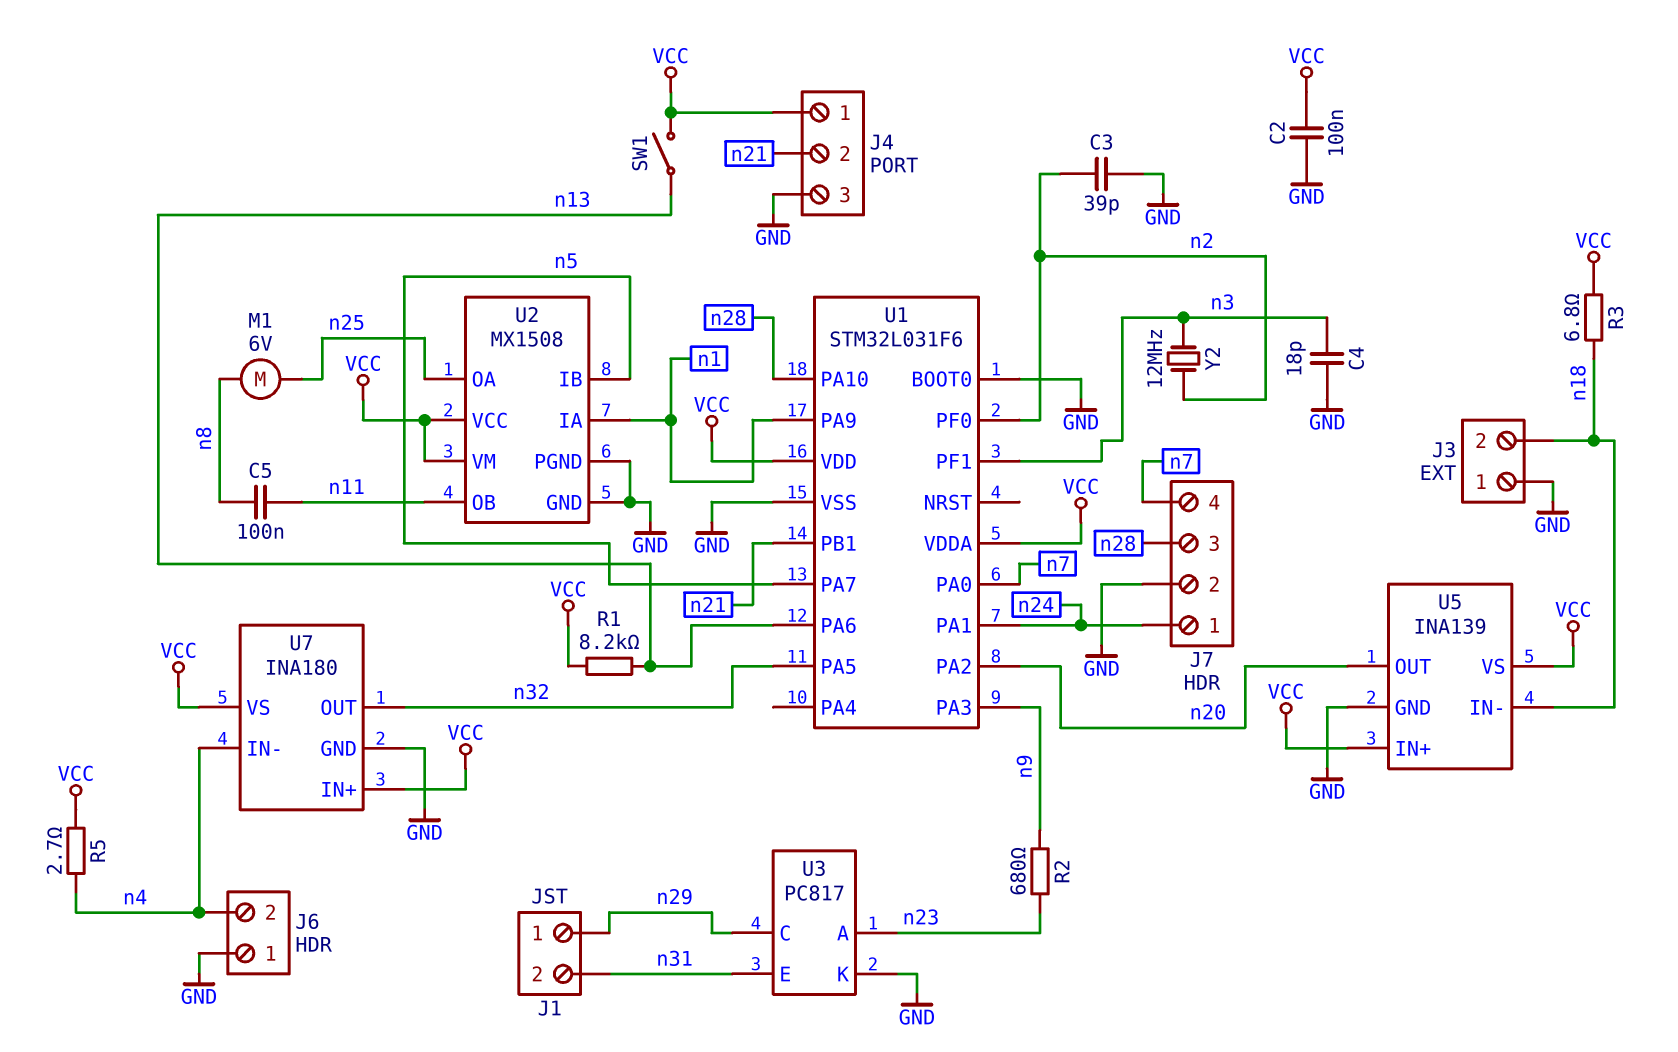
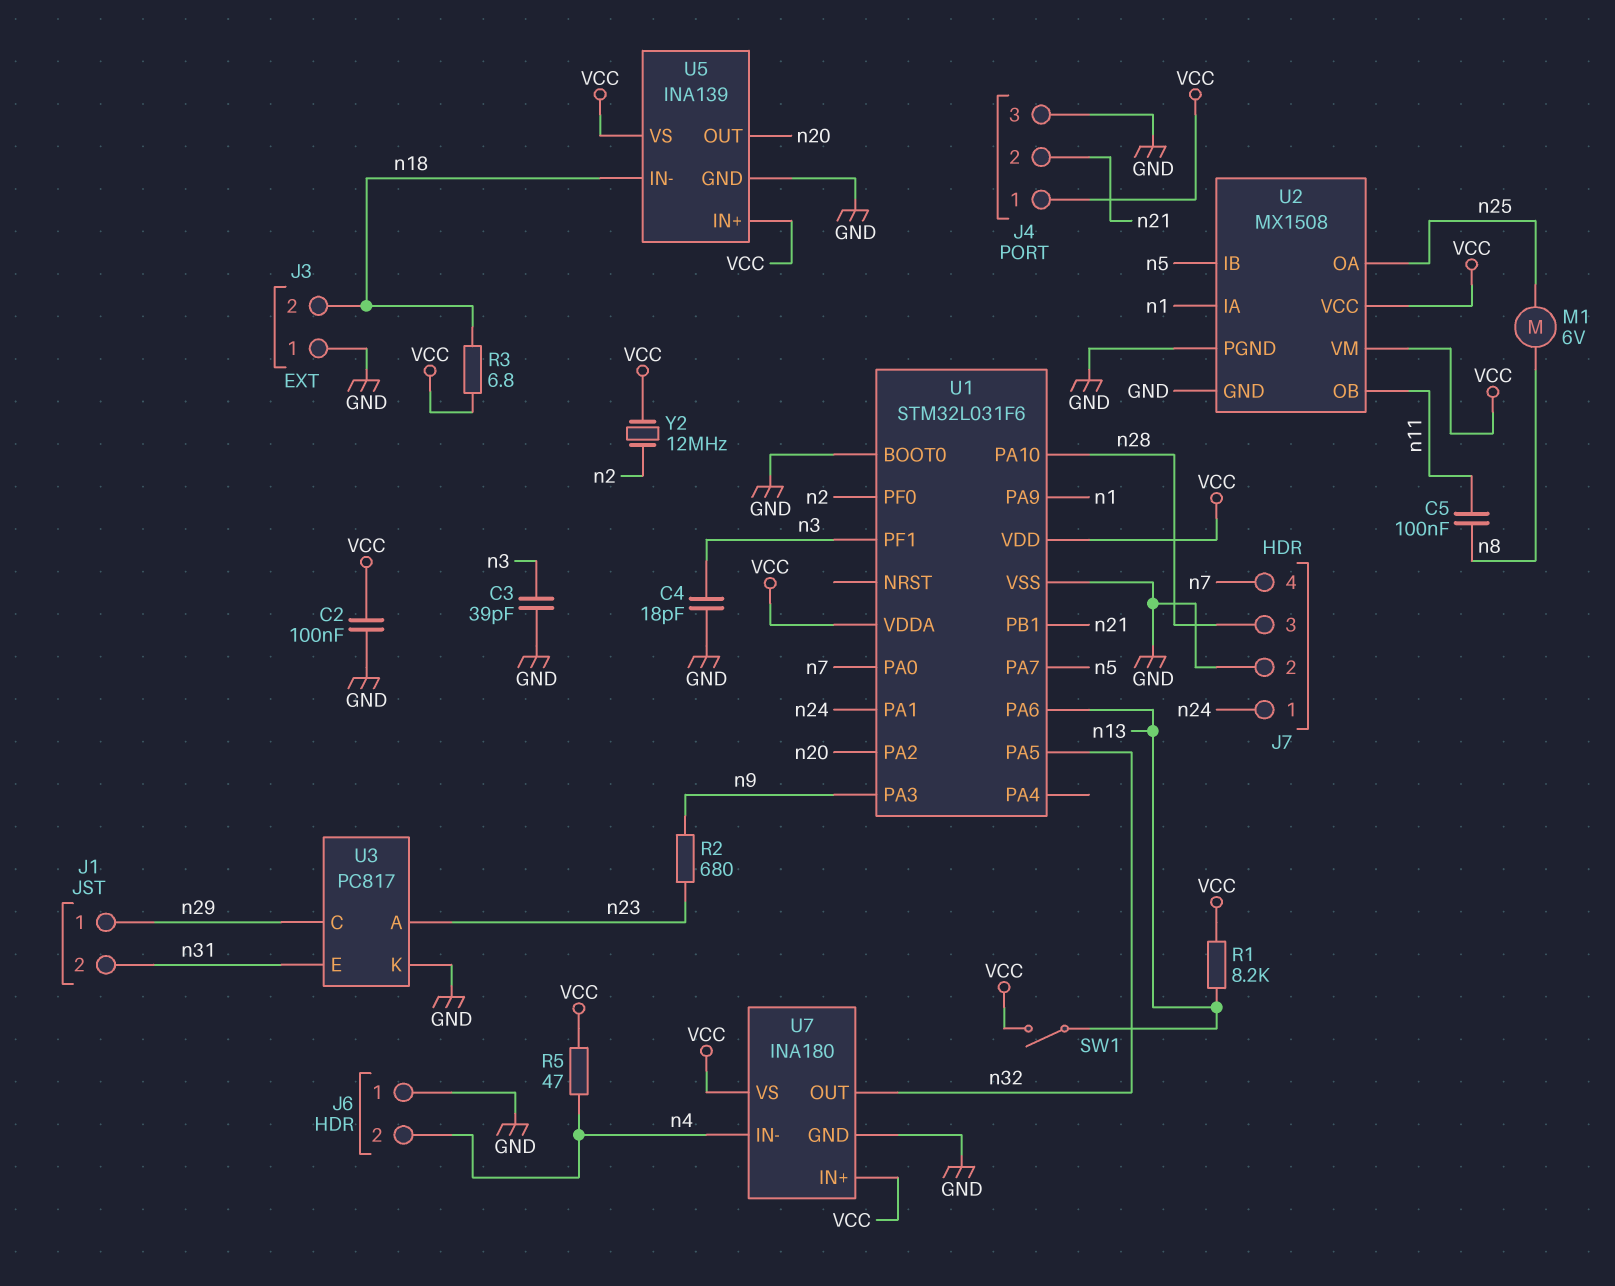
C3: 39pF (GND, n2) -> 39pF (GND, n3)
R5: 2.7 (VCC, n4) -> 47 (VCC, n4)
Y2: 12MHz (n2, n3) -> 12MHz (VCC, n2)

